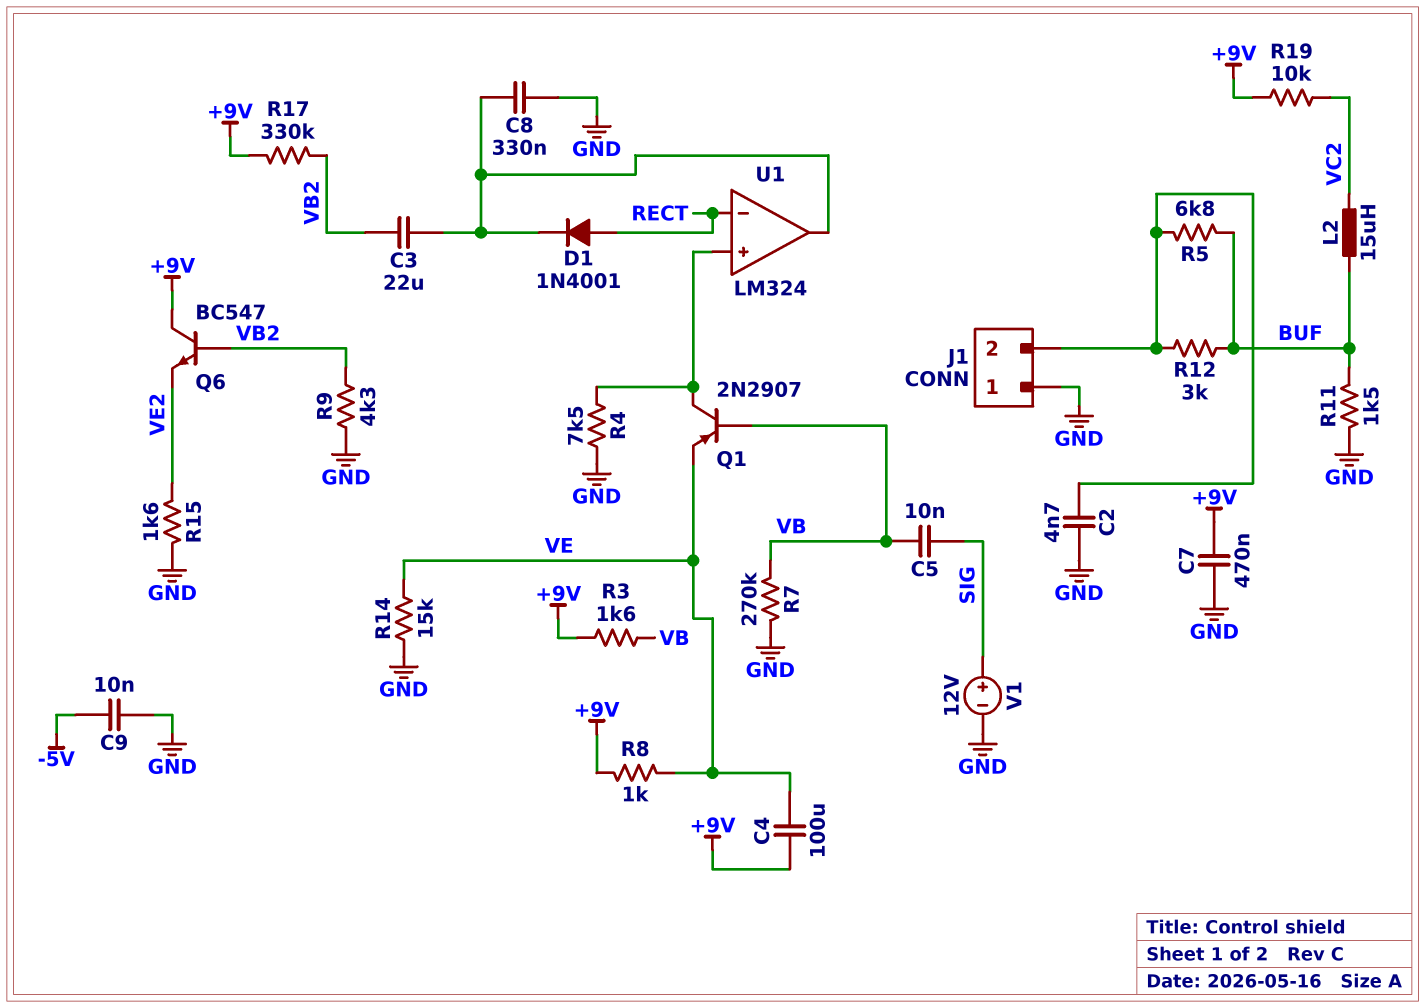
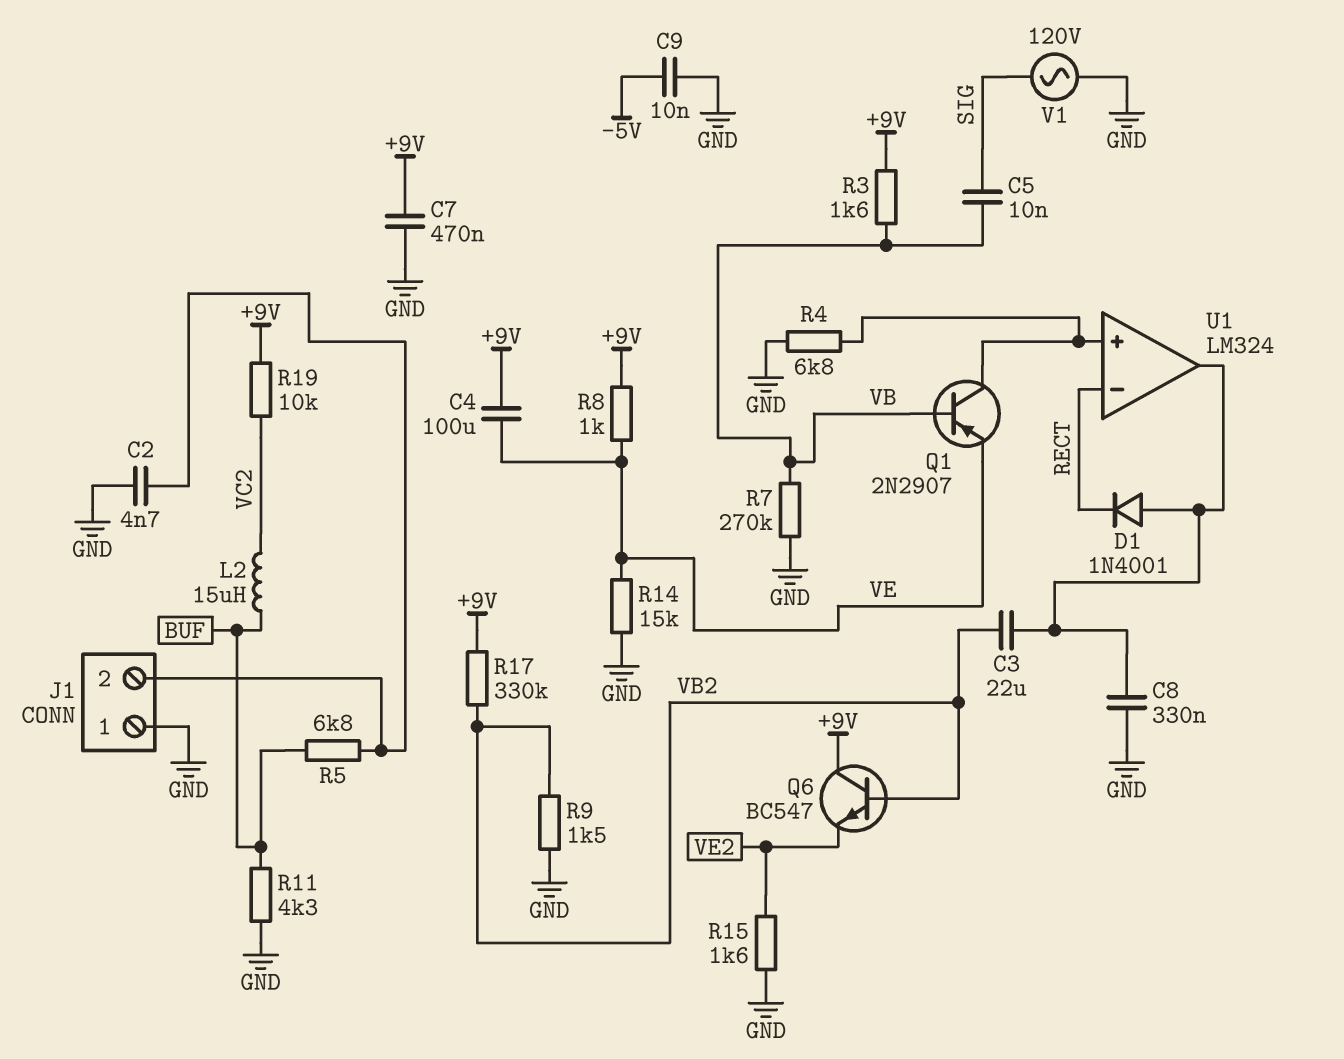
D1: diode 1N4001 (A RECT, K U1/out) -> diode 1N4001 (A U1/out, K RECT)
R4: 7.5k (GND, U1/in+) -> 6.8k (GND, U1/in+)
R9: 4.3k (GND, VB2) -> 1.5k (GND, VB2)
R11: 1.5k (BUF, GND) -> 4.3k (BUF, GND)
R12: 3k (BUF, J1/2) -> none
V1: 12V (plus SIG, minus GND) -> AC 120V (GND, SIG)

